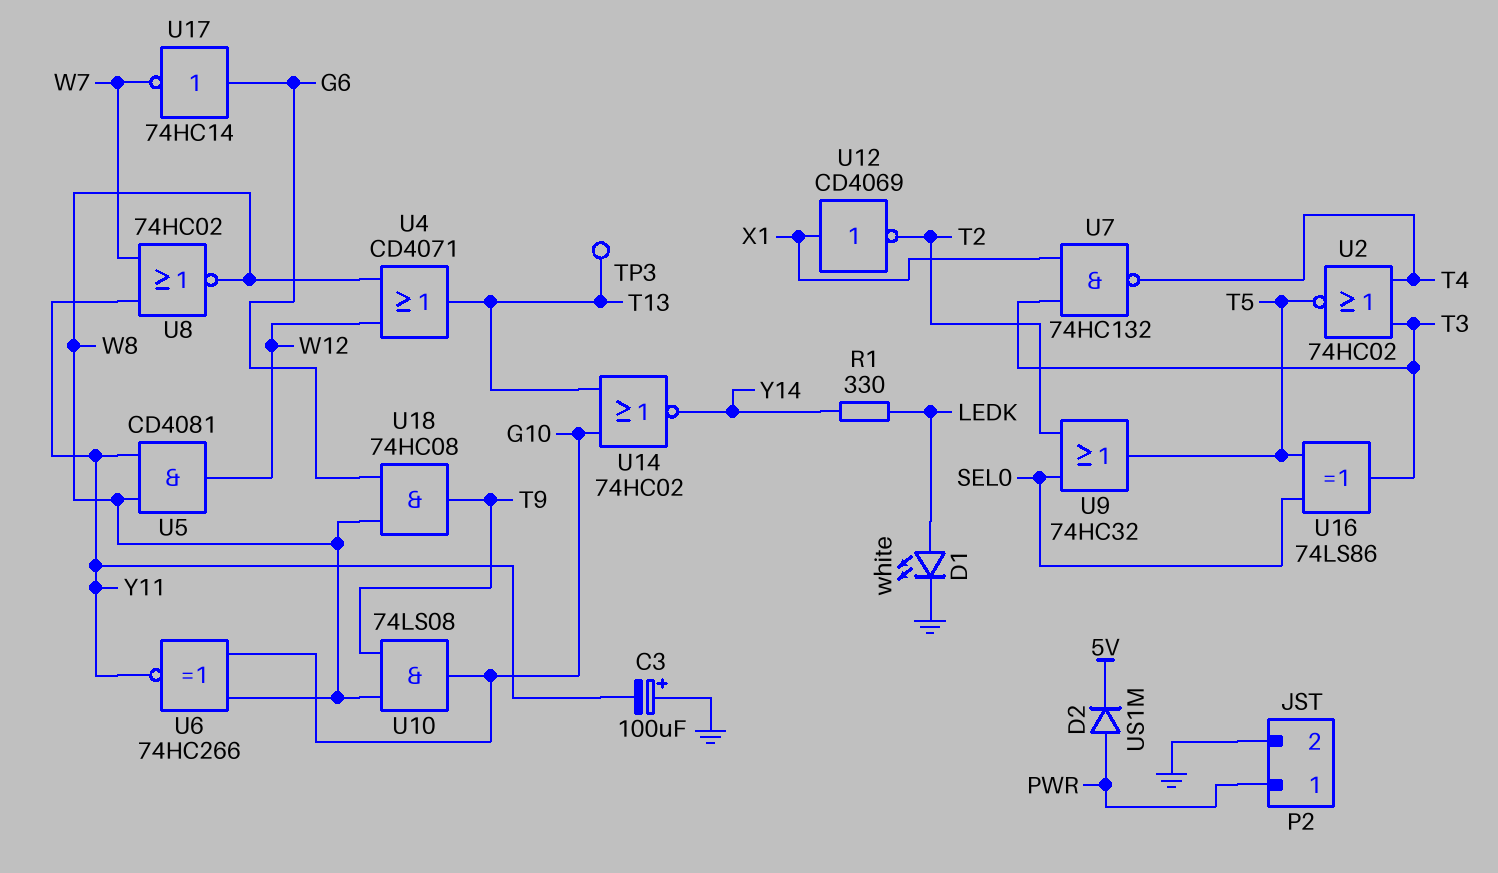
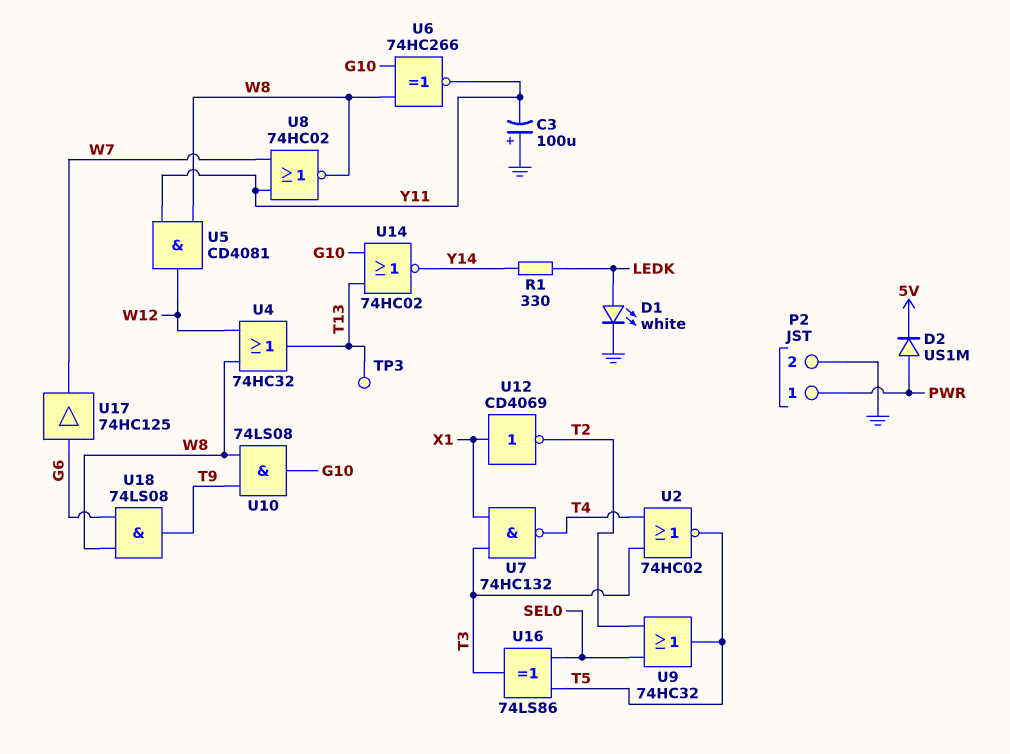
U4: OR CD4071 (in W8, in W12, out T13) -> OR 74HC32 (in W8, in W12, out T13)
U17: NOT 74HC14 (in G6, out W7) -> buffer 74HC125 (in G6, out W7)
U18: AND 74HC08 (in G6, in W8, out T9) -> AND 74LS08 (in G6, in W8, out T9)

